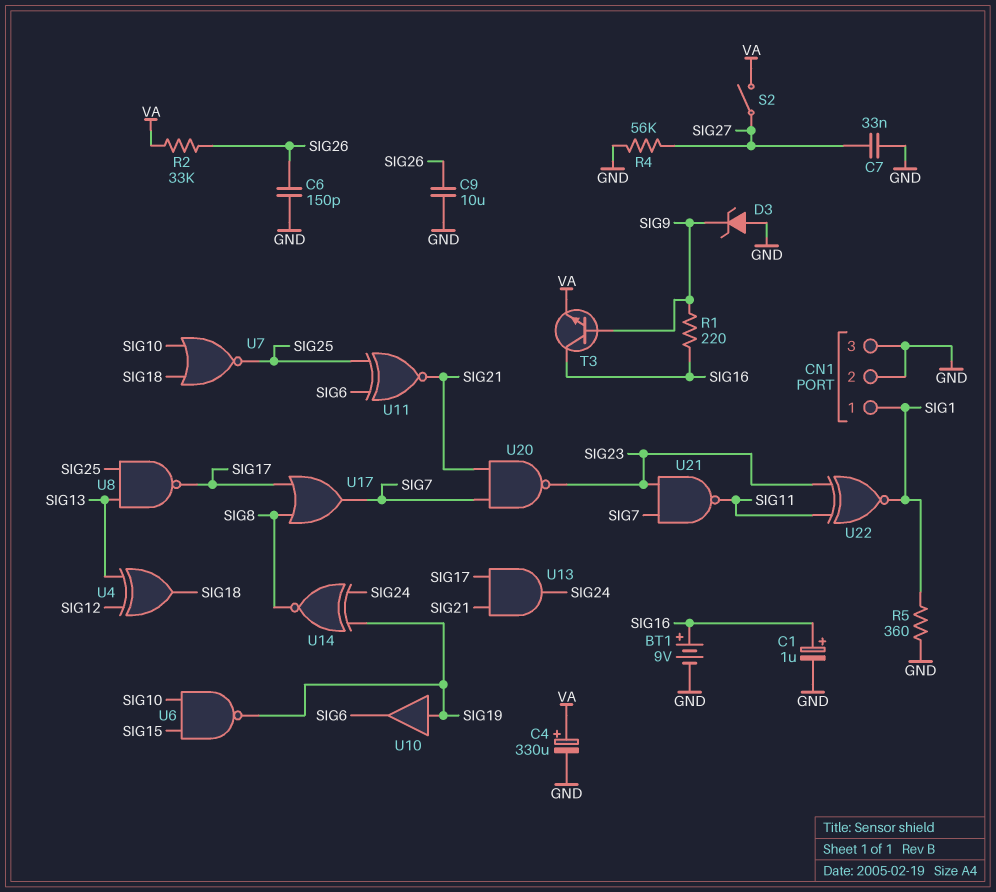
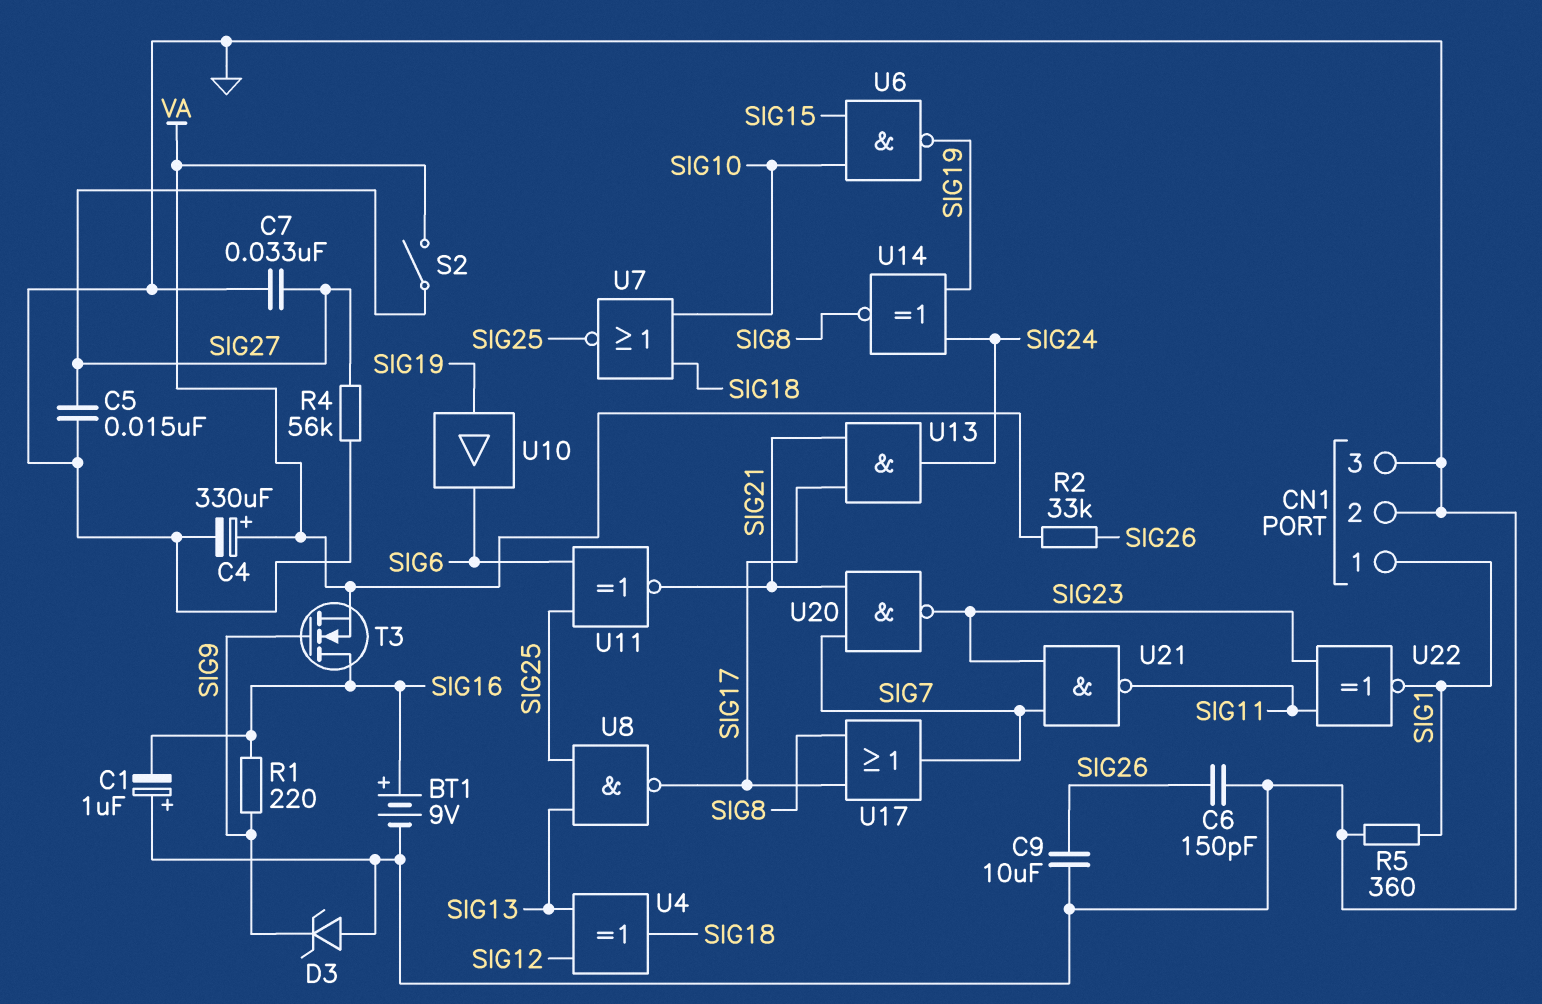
C1: 1uF (plus SIG16, minus GND) -> 1uF (plus GND, minus SIG16)
C5: none -> 15nF (GND, SIG27)
T3: NPN (B SIG9, C SIG16, E VA) -> NMOS (G SIG9, D SIG16, S VA)

